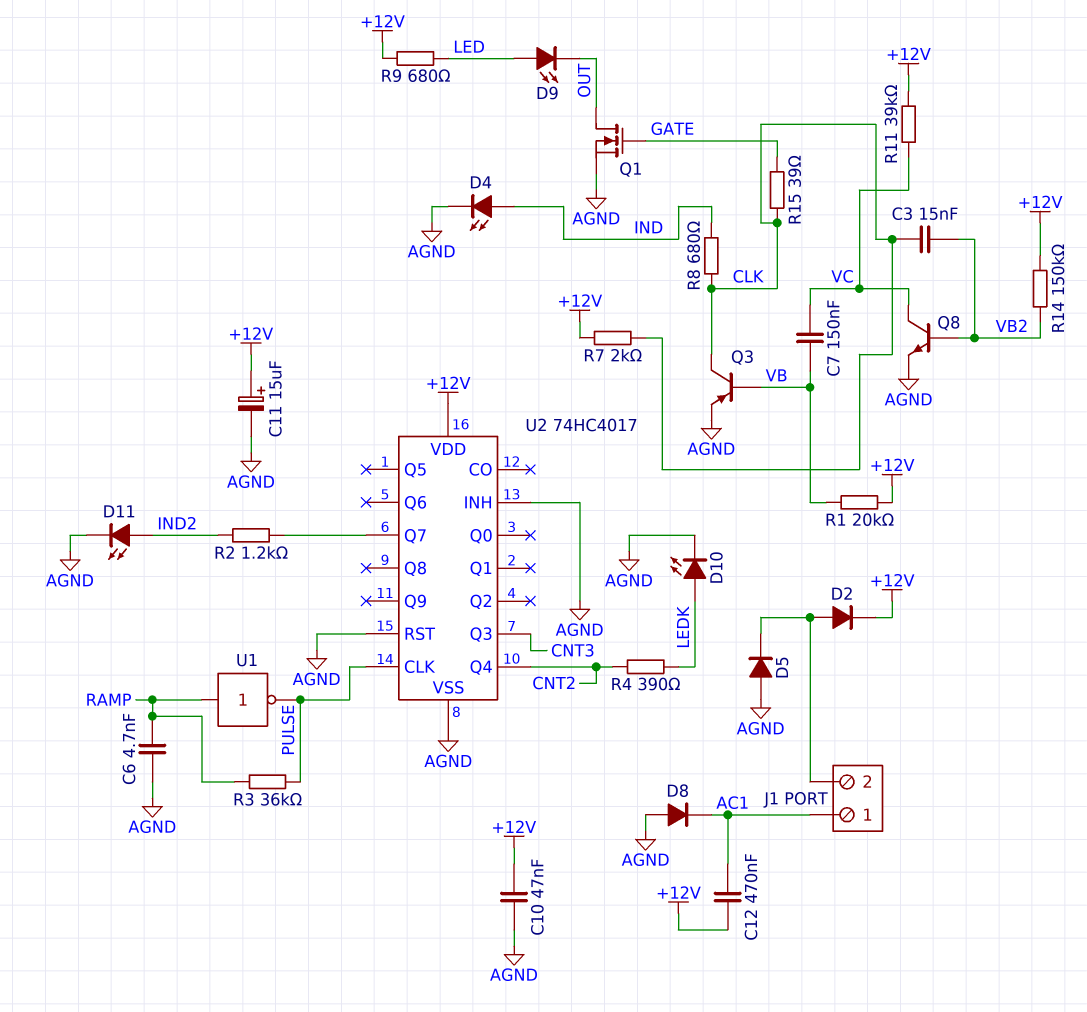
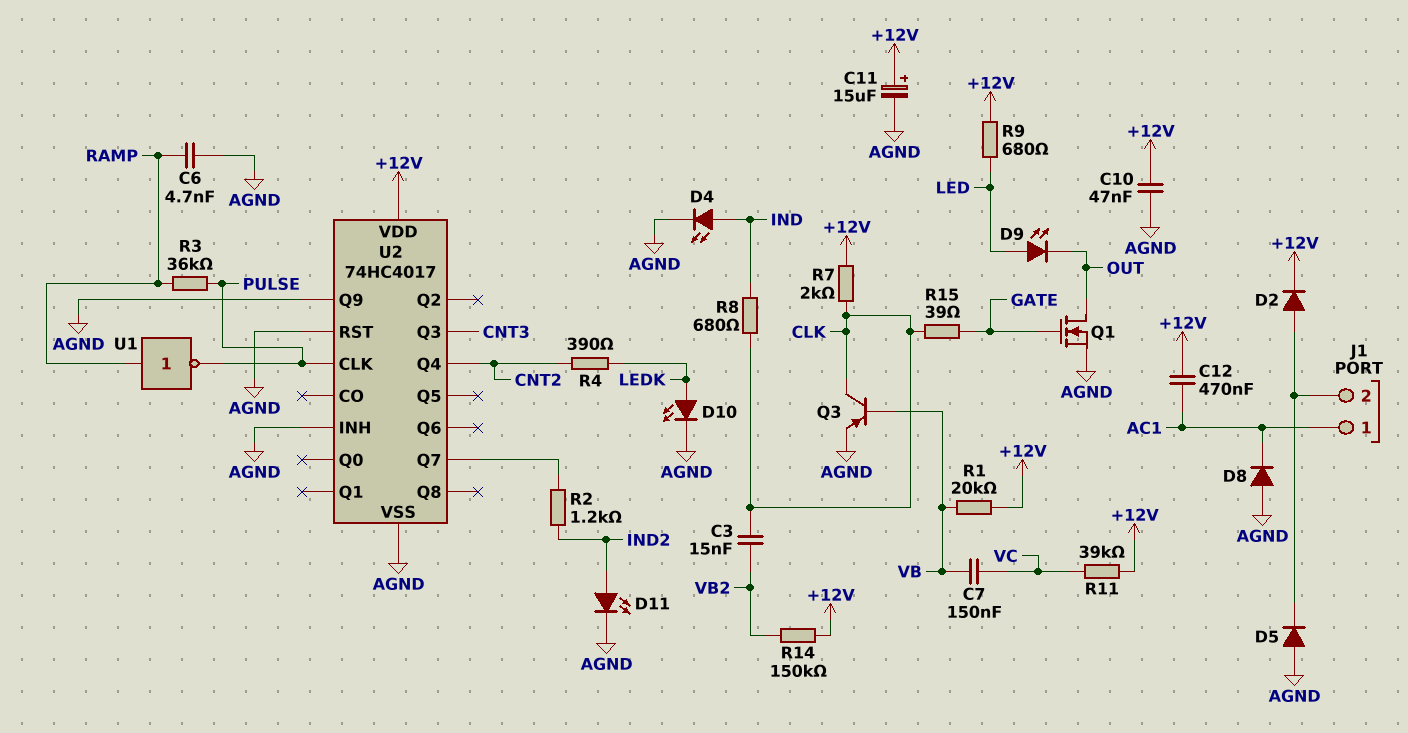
Q8: NPN (B VB2, C VC, E AGND) -> none
U2 pin Q9: none -> AGND

